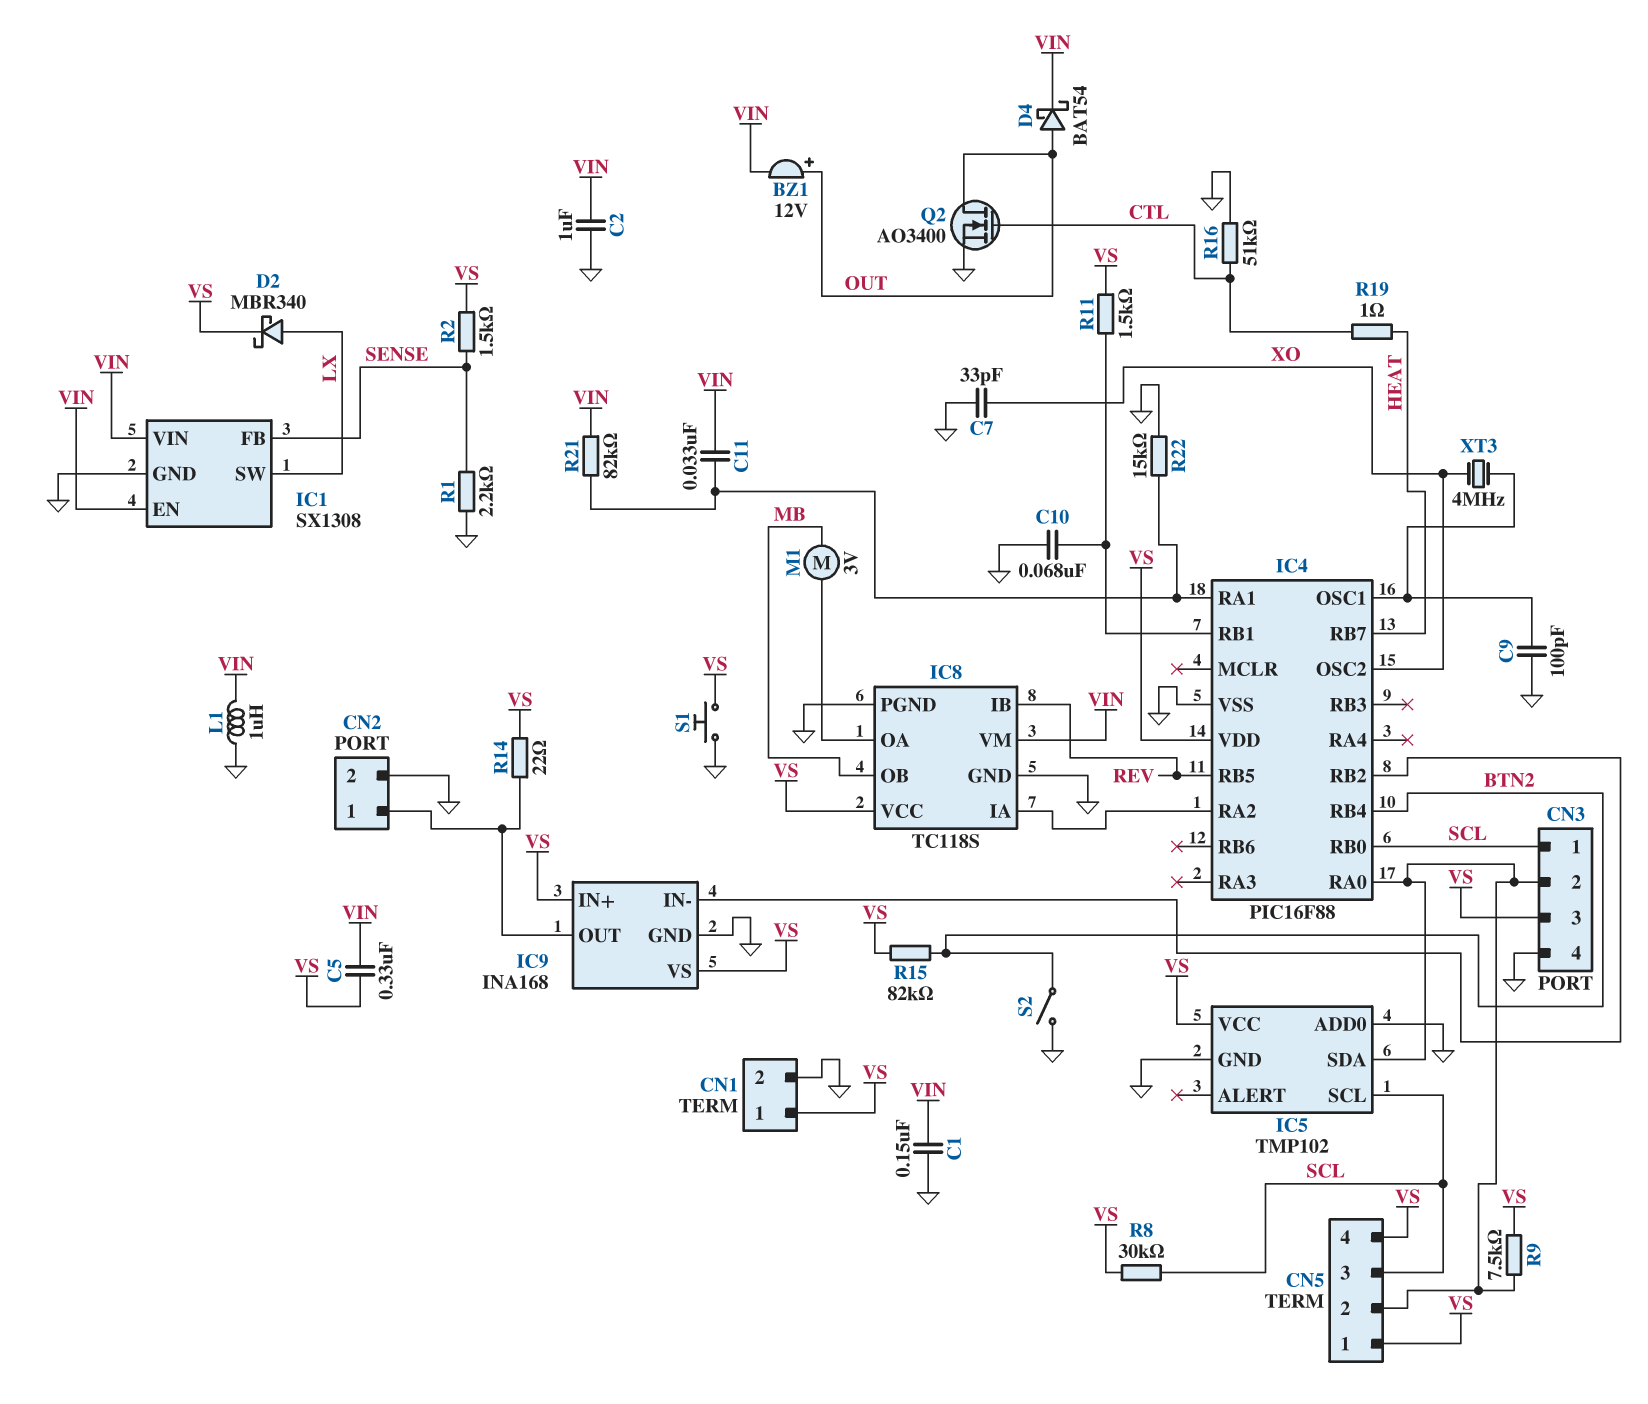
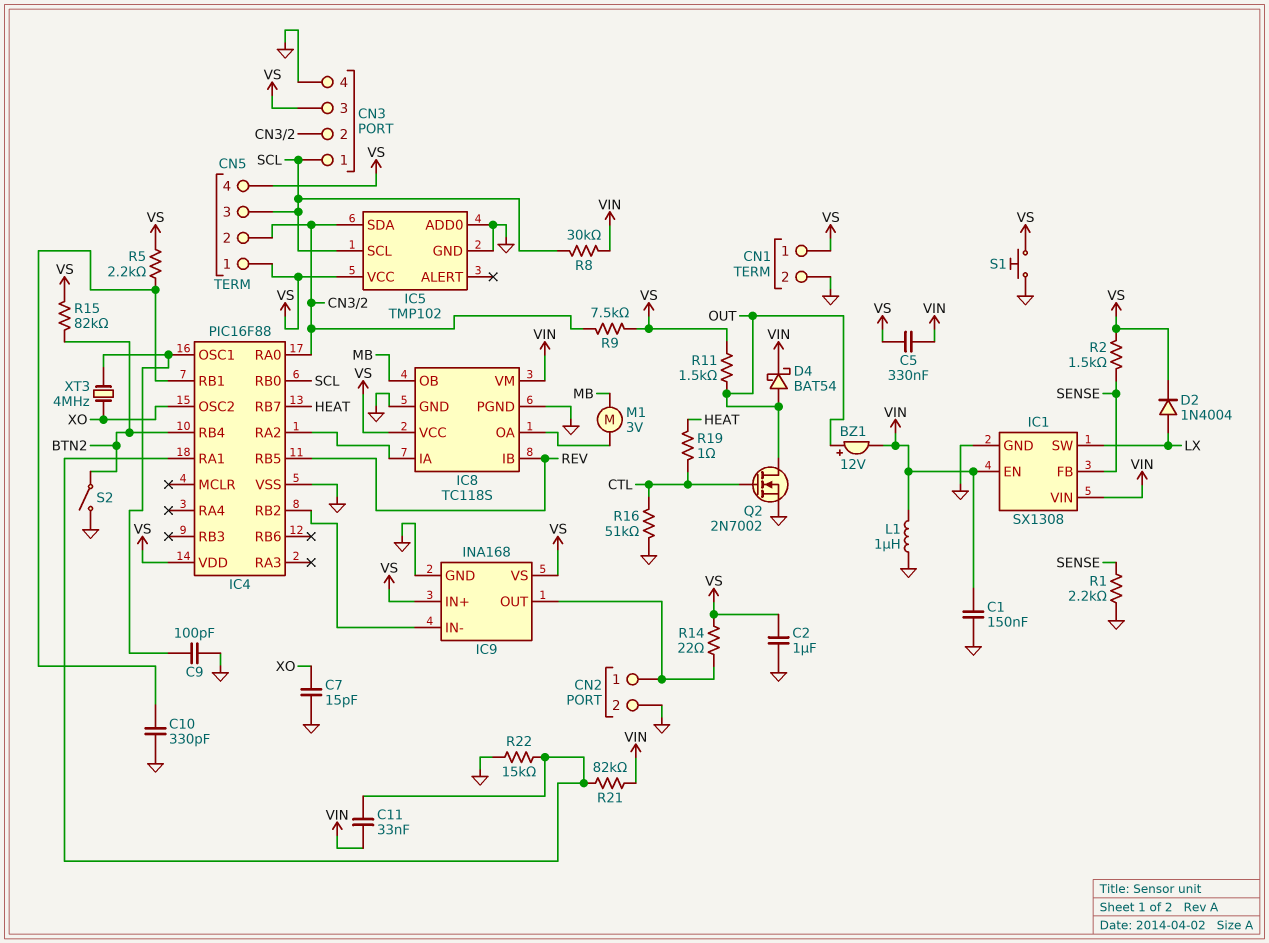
C2: 1uF (GND, VIN) -> 1uF (GND, VS)
C7: 33pF (GND, XO) -> 15pF (GND, XO)
C10: 68nF (GND, IC4/RB1) -> 330pF (GND, IC4/RB1)
D2: schottky MBR340 (A LX, K VS) -> diode 1N4004 (A LX, K VS)
Q2: NMOS AO3400 (G CTL, D OUT, S GND) -> NMOS 2N7002 (G CTL, D OUT, S GND)
R5: none -> 2.2k (IC4/RB1, VS)
R8: 30k (SCL, VS) -> 30k (SCL, VIN)
R11: 1.5k (IC4/RB1, VS) -> 1.5k (OUT, VS)

